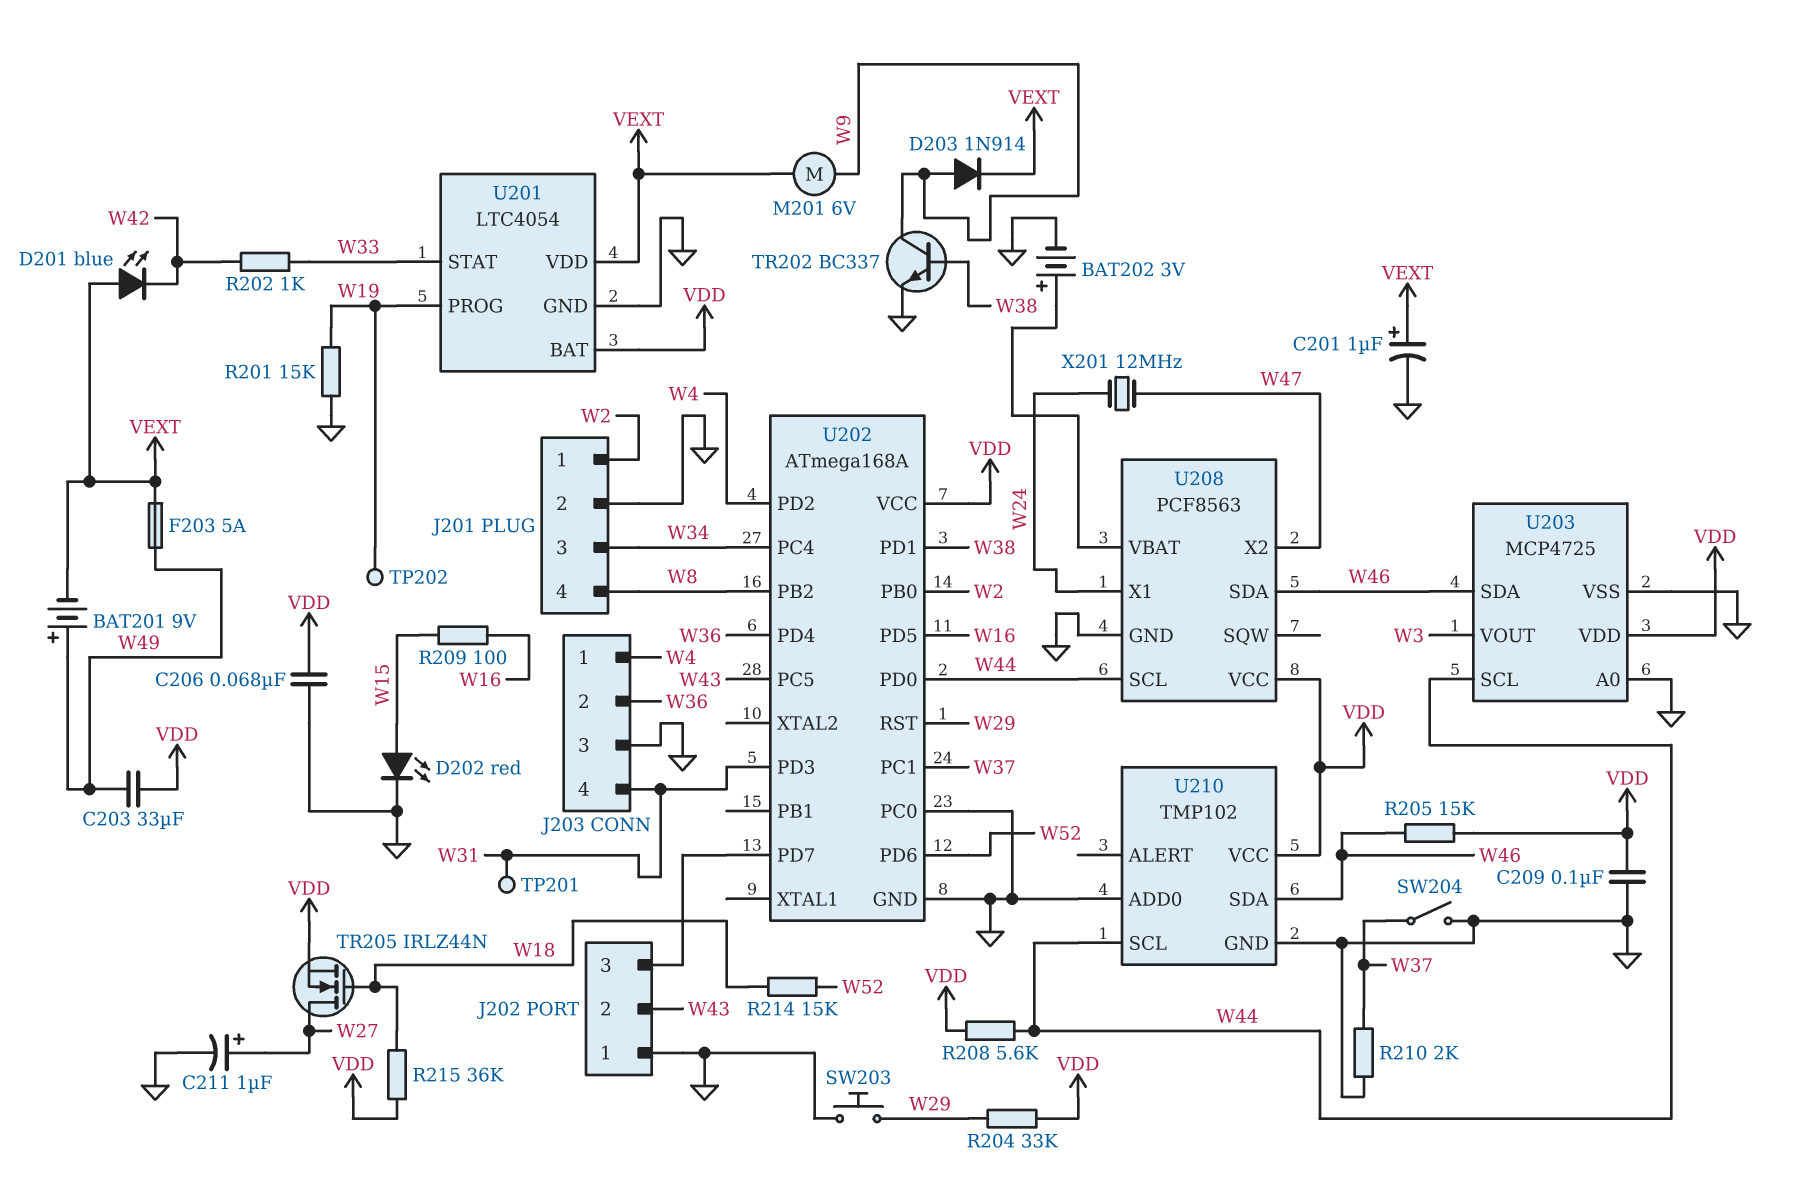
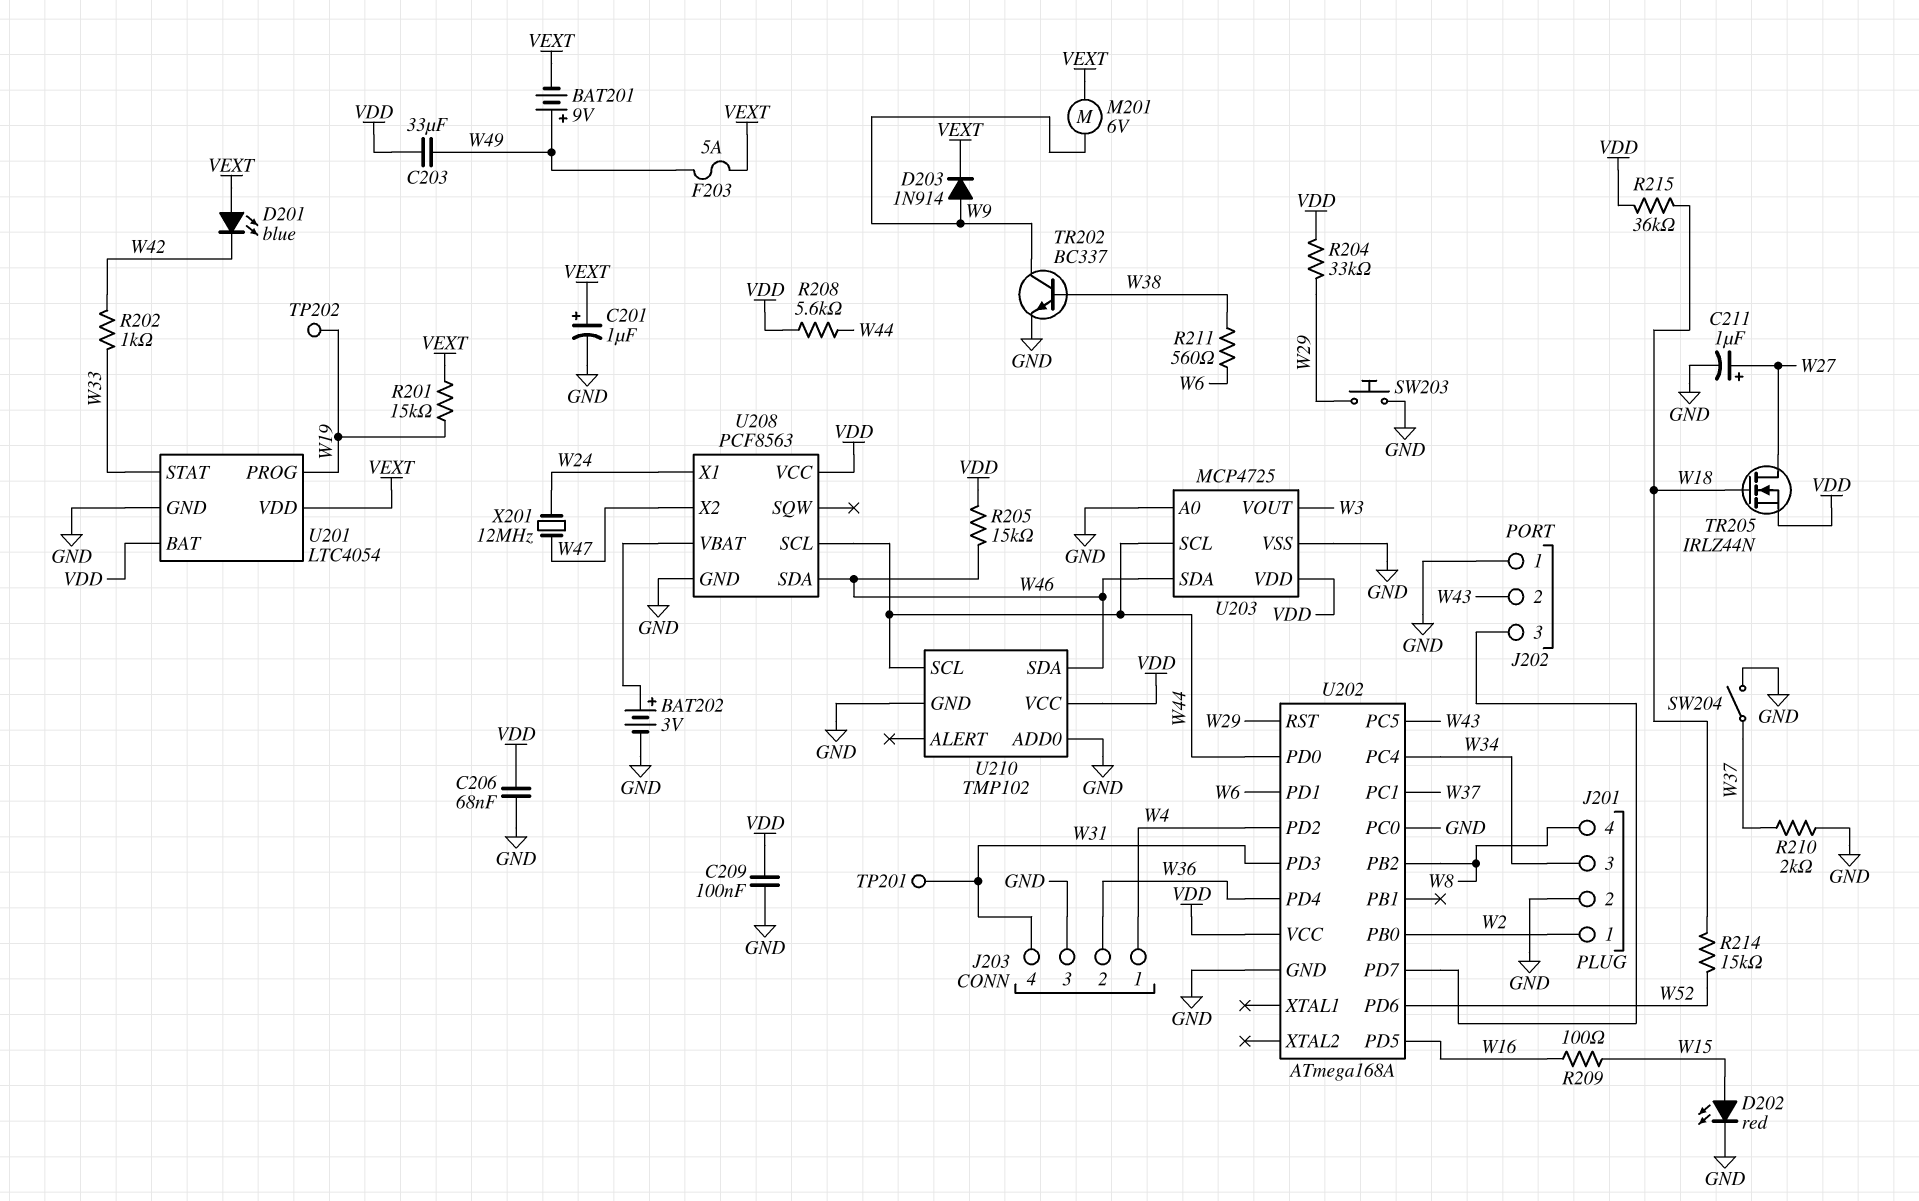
R201: 15k (GND, W19) -> 15k (VEXT, W19)
R211: none -> 560 (W6, W38)
U202 pin PD1: W38 -> W6

